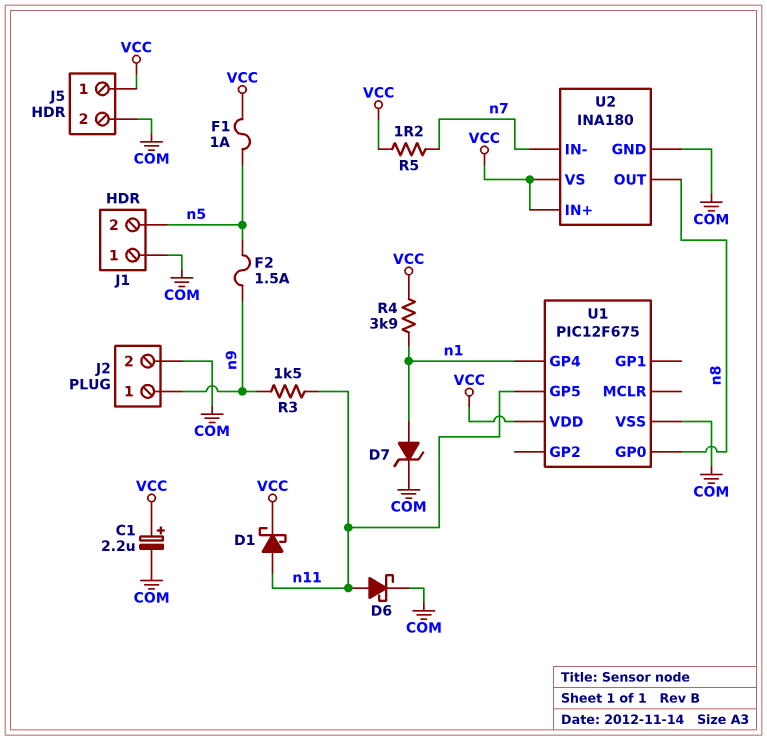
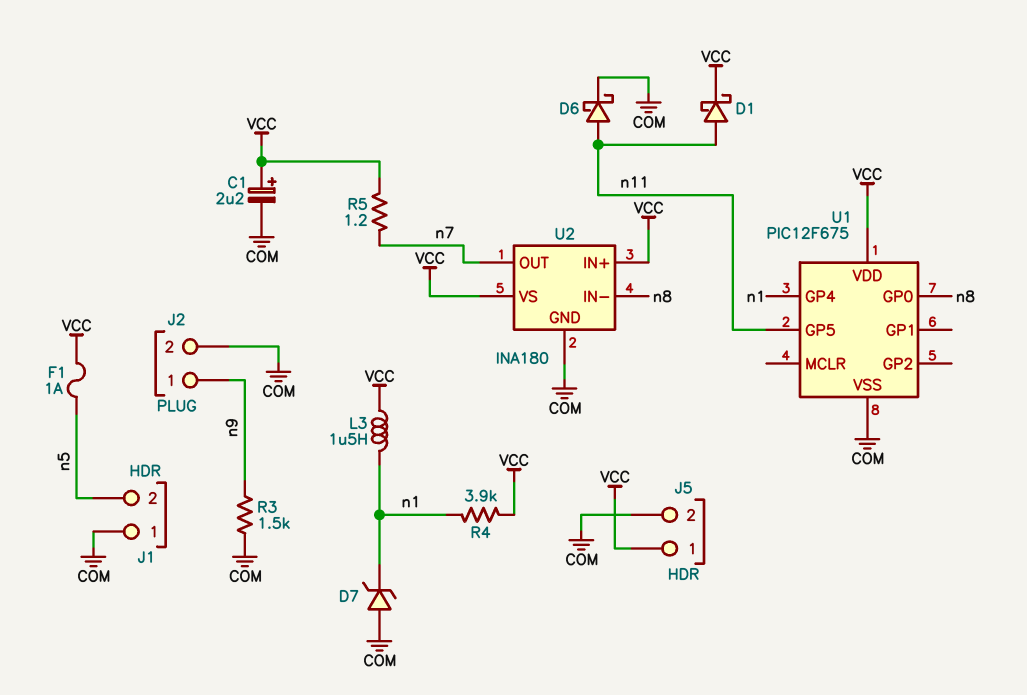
D7: zener (A n1, K COM) -> zener (A COM, K n1)
F2: 1.5A (n5, n9) -> none
L3: none -> 1.5uH (VCC, n1)
R3: 1.5k (n9, n11) -> 1.5k (COM, n9)
U2 pin IN-: n7 -> n8
U2 pin OUT: n8 -> n7

